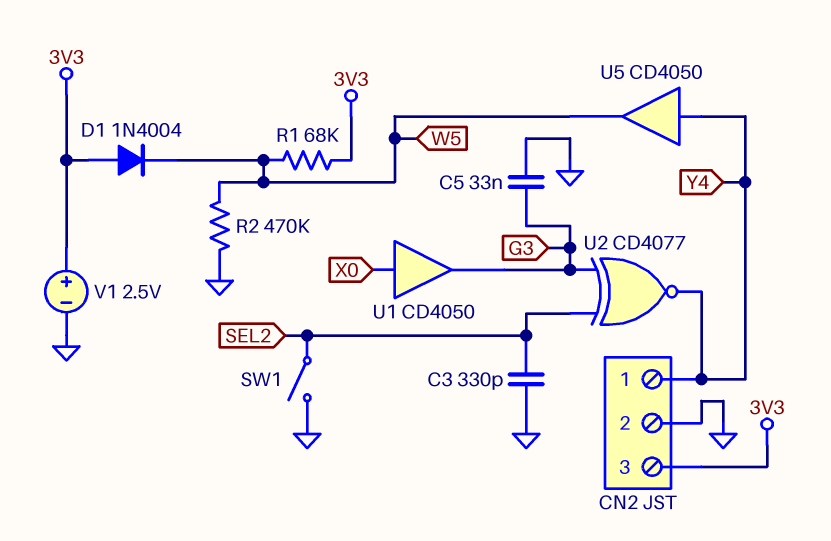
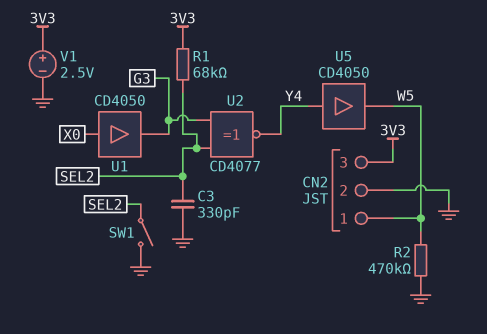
C5: 33nF (G3, GND) -> none
CN2 pin 1: Y4 -> W5
D1: diode 1N4004 (A 3V3, K W5) -> none
R1: 68k (3V3, W5) -> 68k (3V3, SEL2)

